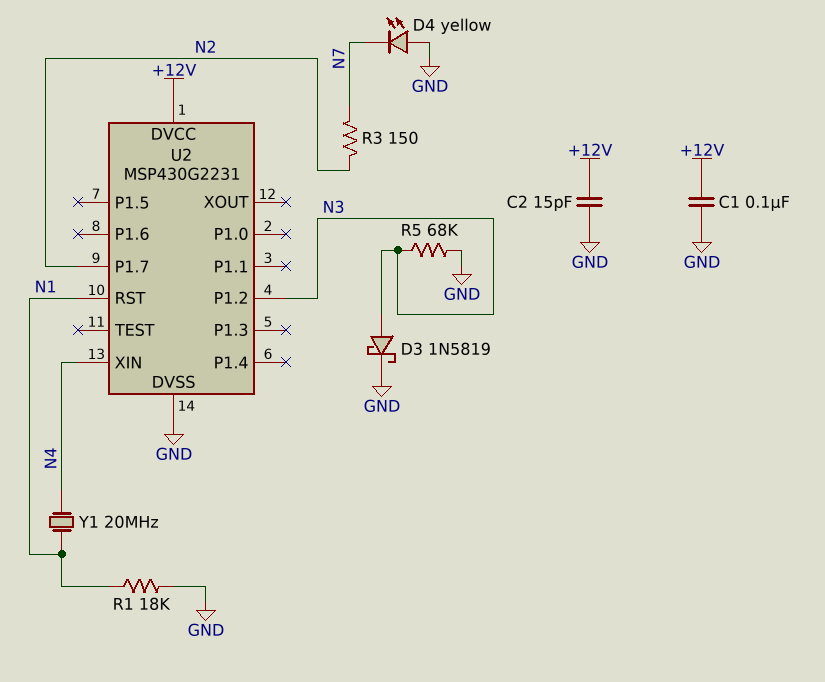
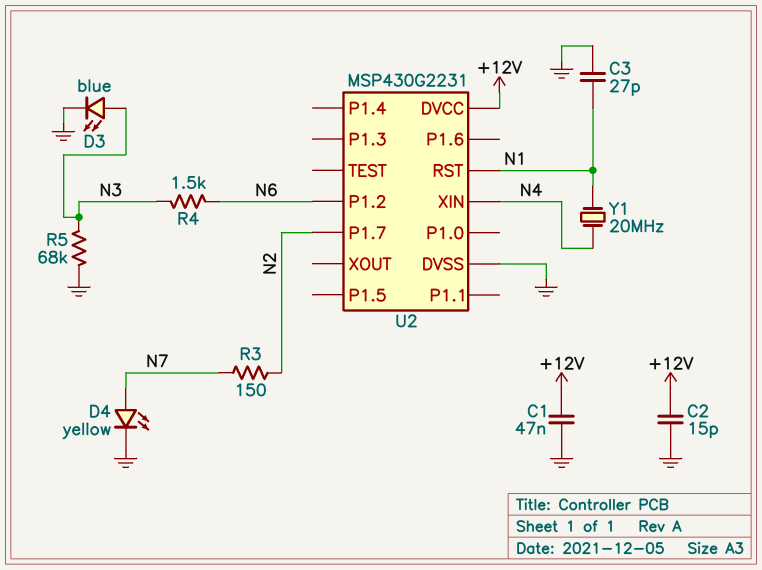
C1: 100nF (+12V, GND) -> 47nF (+12V, GND)
C3: none -> 27pF (GND, N1)
D3: schottky 1N5819 (A N3, K GND) -> LED blue (A N3, K GND)
D4: LED yellow (A GND, K N7) -> LED yellow (A N7, K GND)
R1: 18k (GND, N1) -> none
R4: none -> 1.5k (N3, N6)
U2 pin P1.2: N3 -> N6

